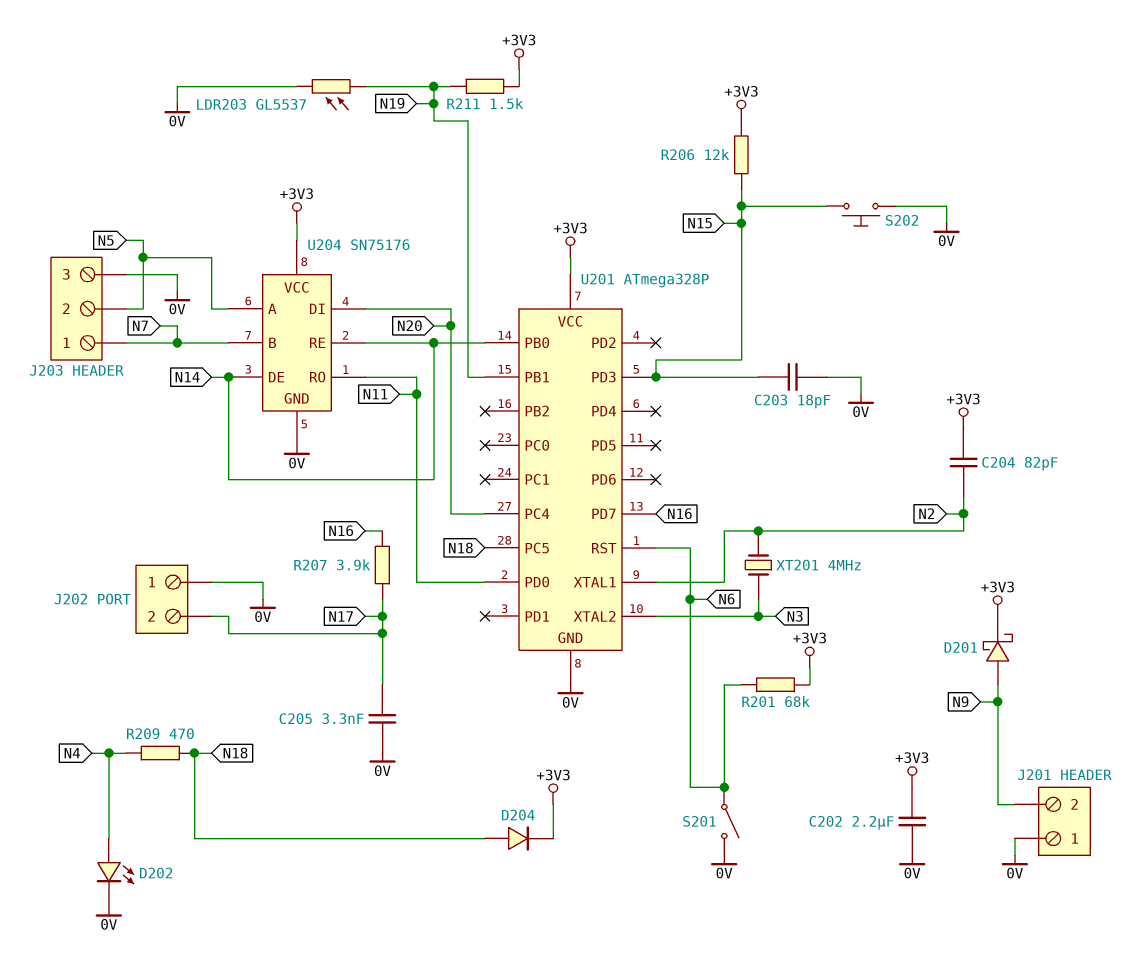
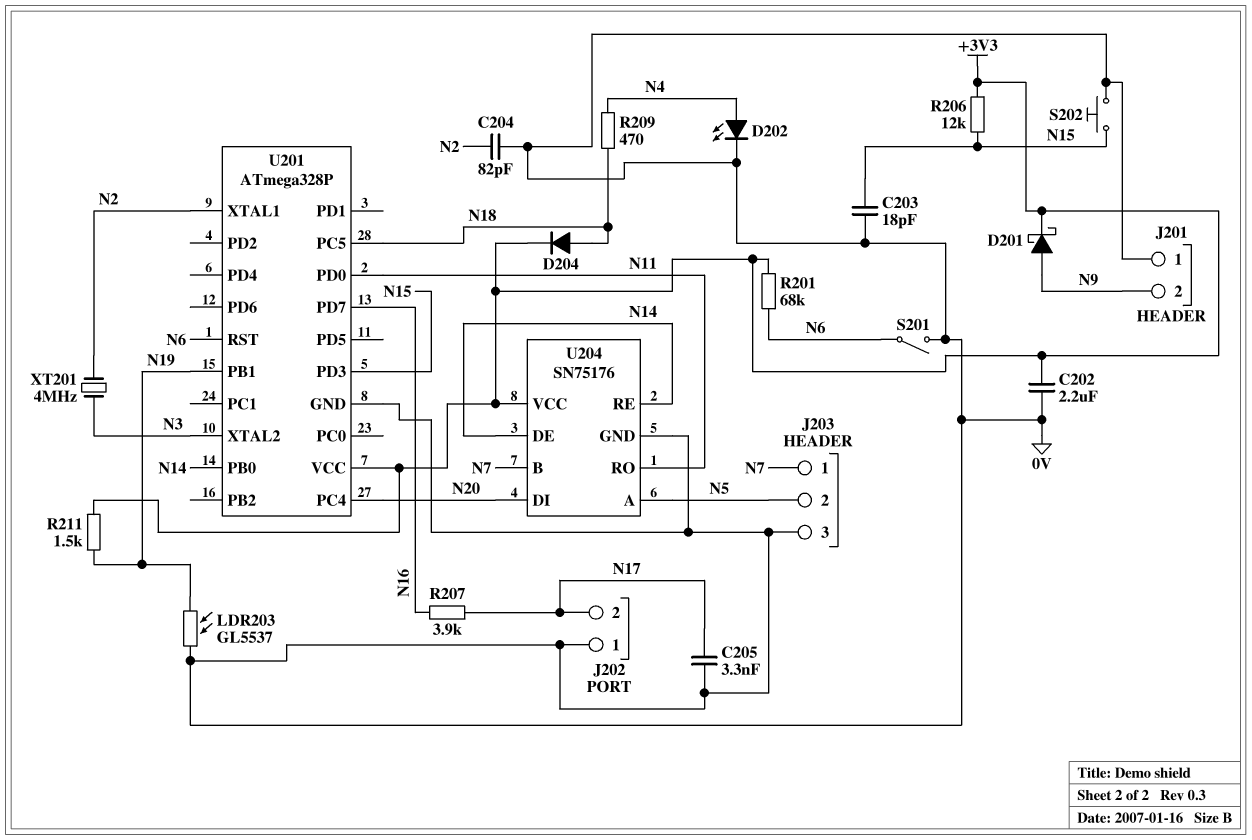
C204: 82pF (+3V3, N2) -> 82pF (0V, N2)

